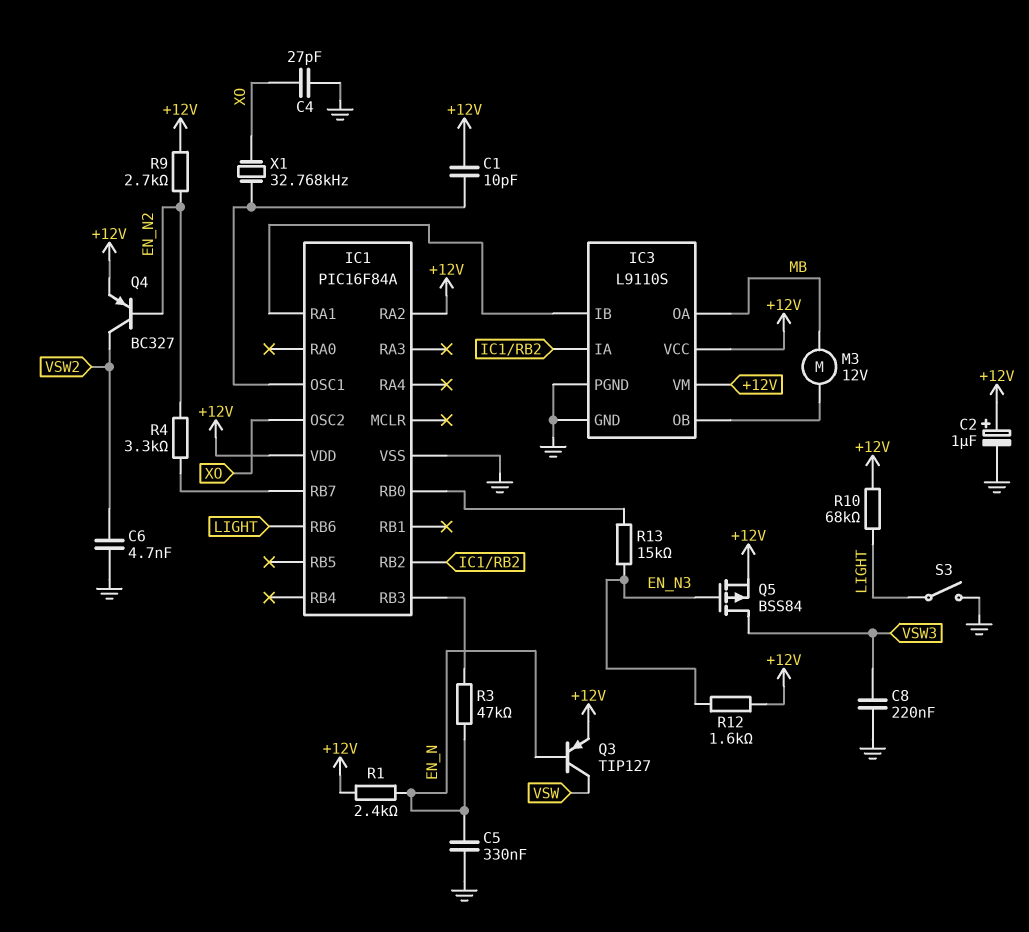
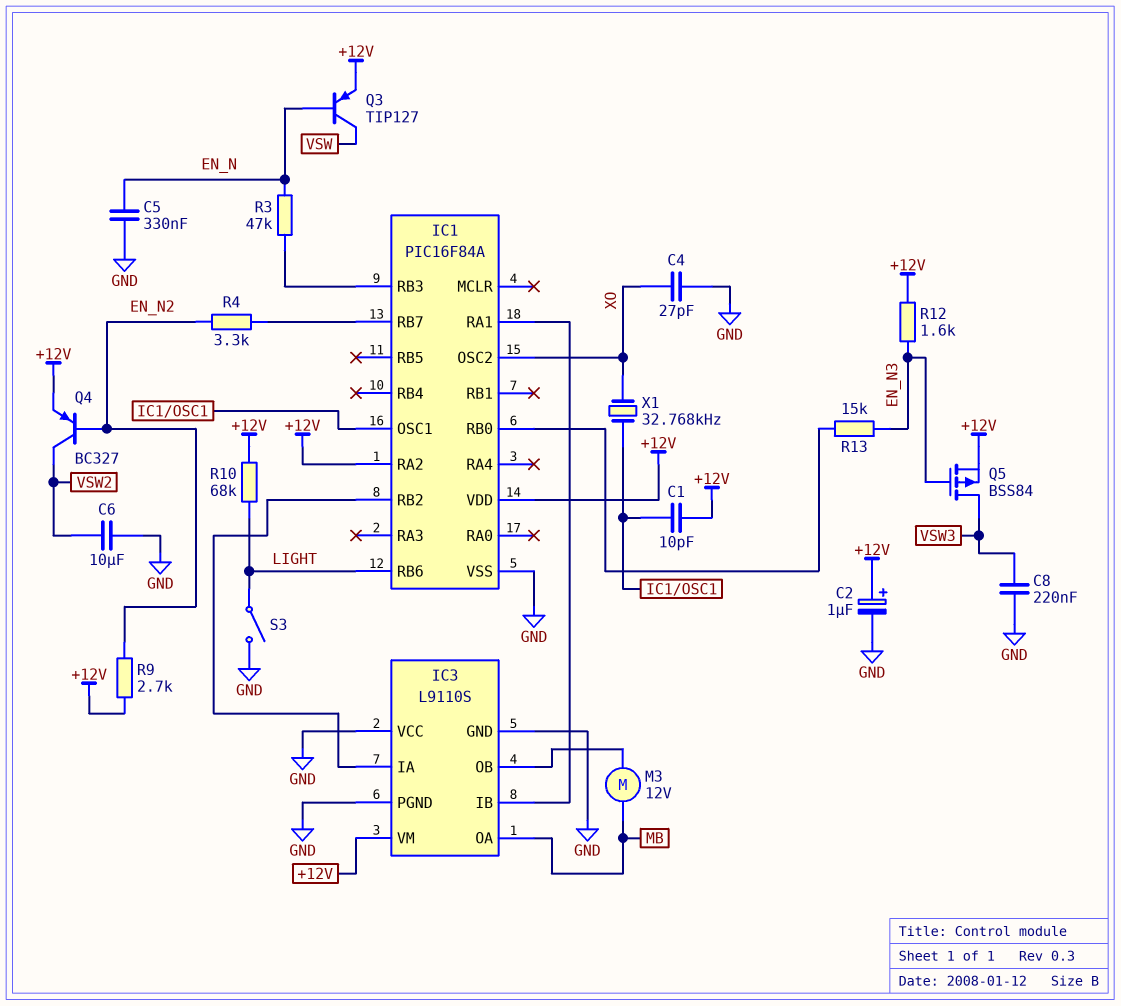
C6: 4.7nF (GND, VSW2) -> 10uF (GND, VSW2)
IC3 pin VCC: +12V -> GND
R1: 2.4k (+12V, EN_N) -> none

